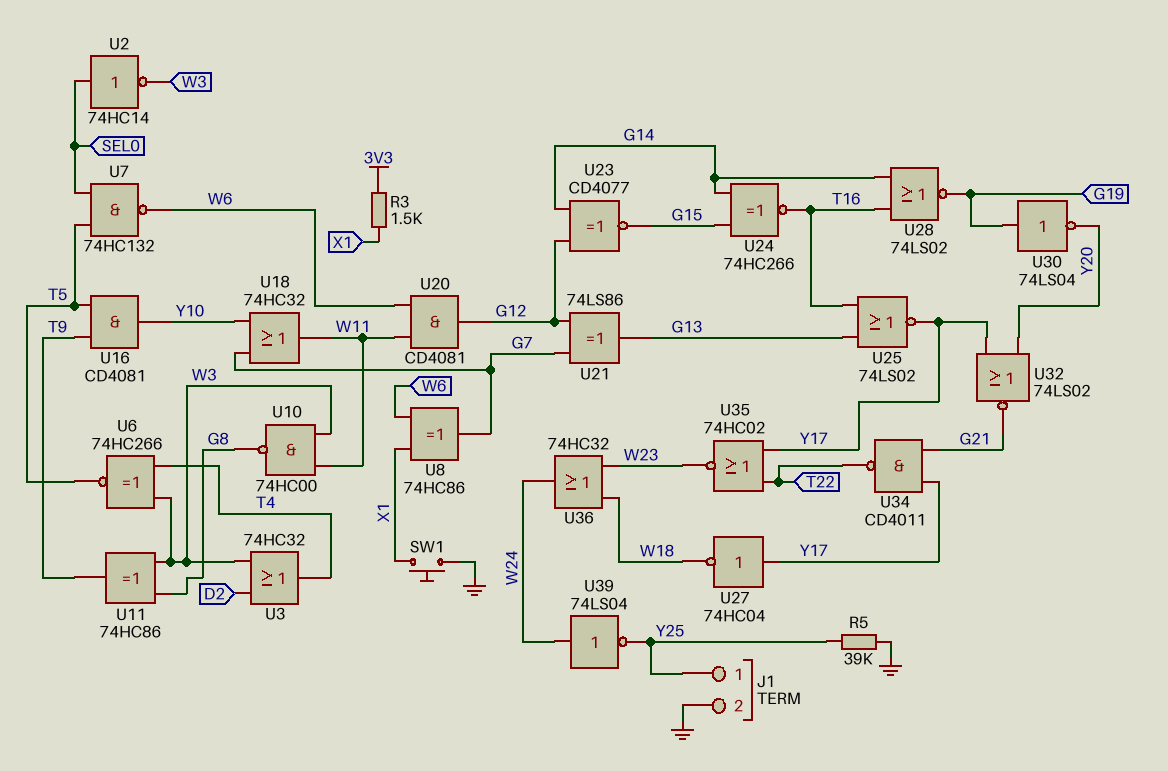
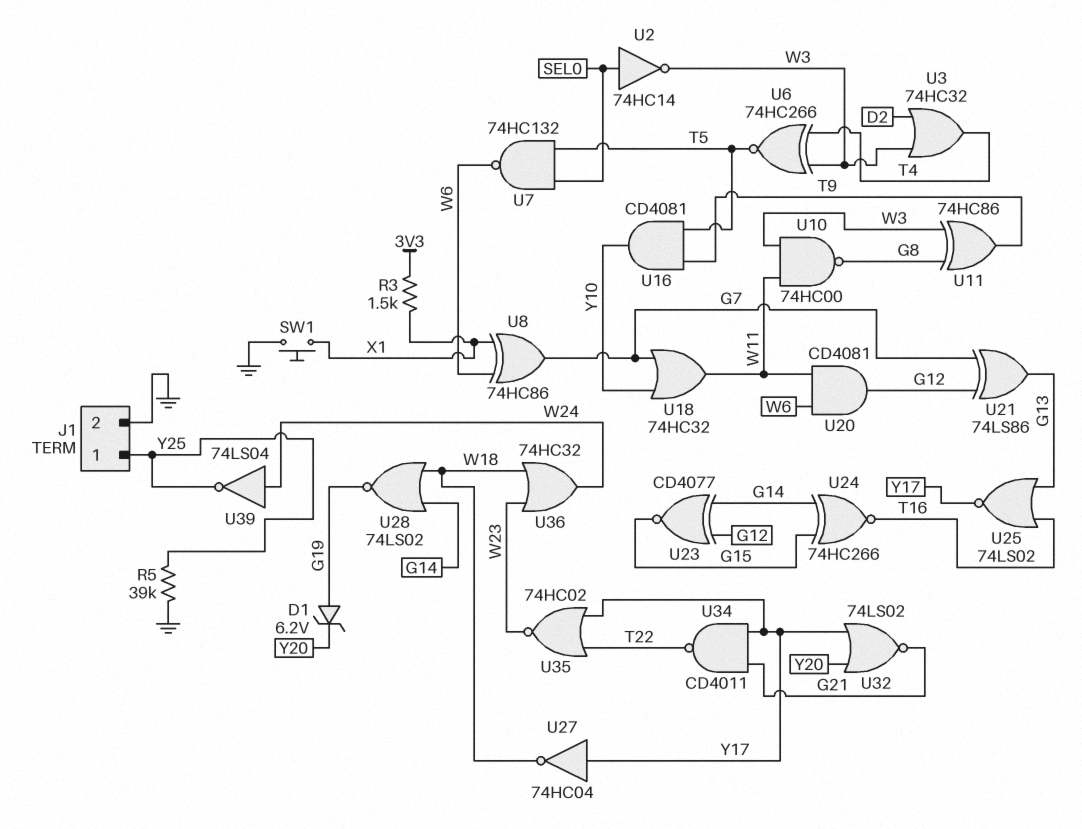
D1: none -> zener 6.2V (A G19, K Y20)
U28: NOR 74LS02 (in G14, in T16, out G19) -> NOR 74LS02 (in G14, in W18, out G19)
U30: NOT 74LS04 (in G19, out Y20) -> none

